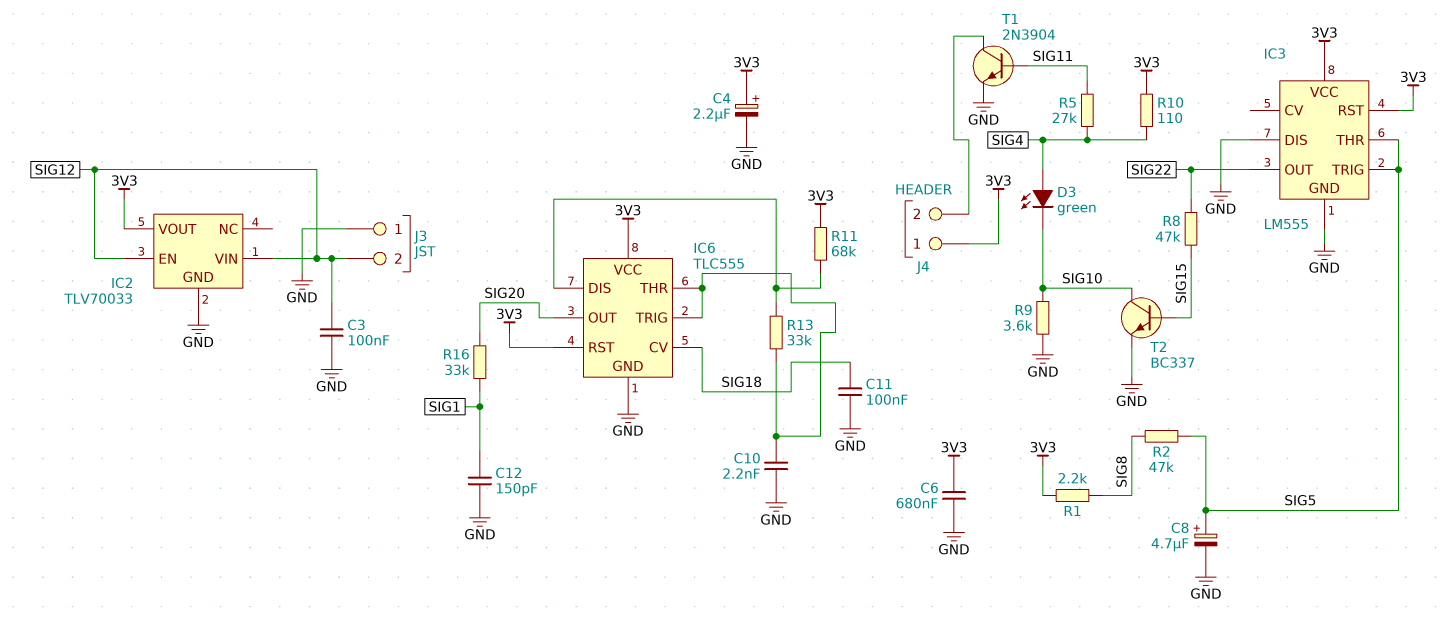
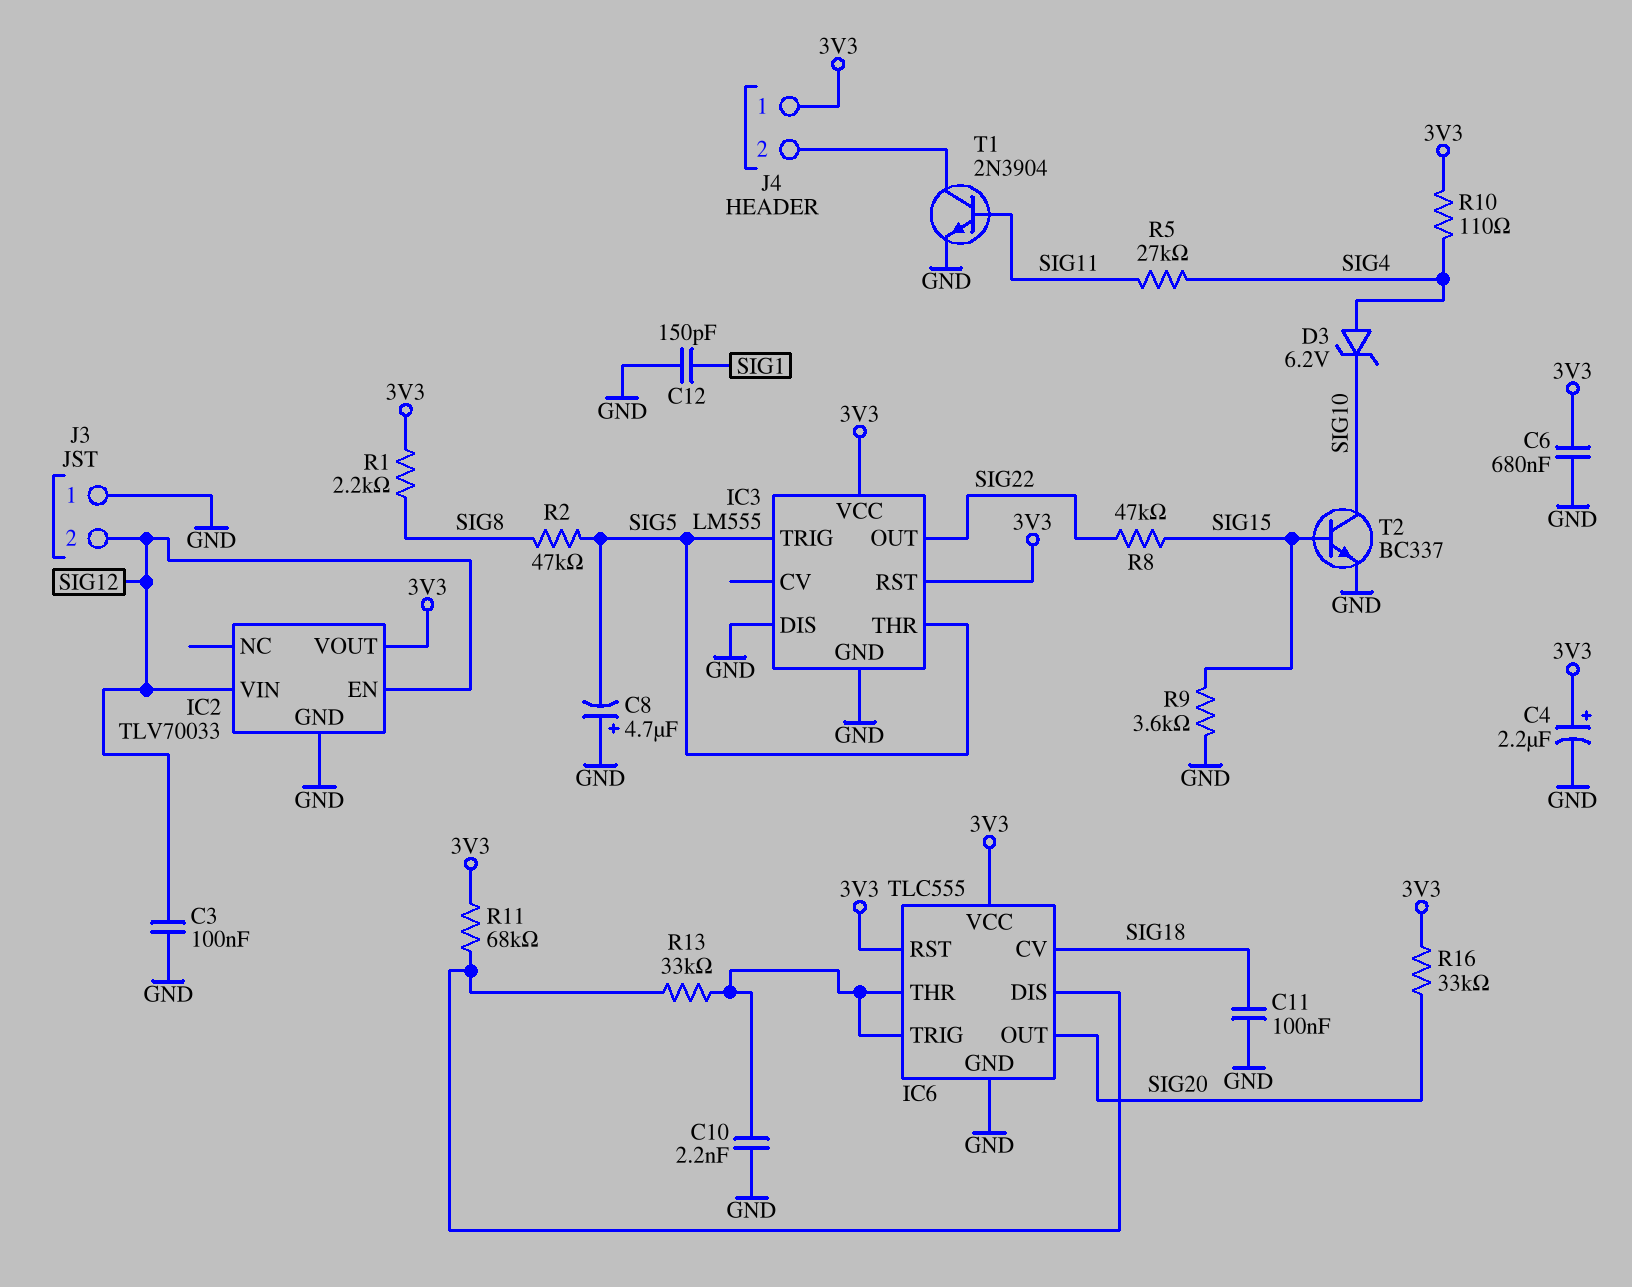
C8: 4.7uF (plus SIG5, minus GND) -> 4.7uF (plus GND, minus SIG5)
D3: LED green (A SIG4, K SIG10) -> zener 6.2V (A SIG4, K SIG10)
R9: 3.6k (GND, SIG10) -> 3.6k (GND, SIG15)
R16: 33k (SIG1, SIG20) -> 33k (3V3, SIG20)

